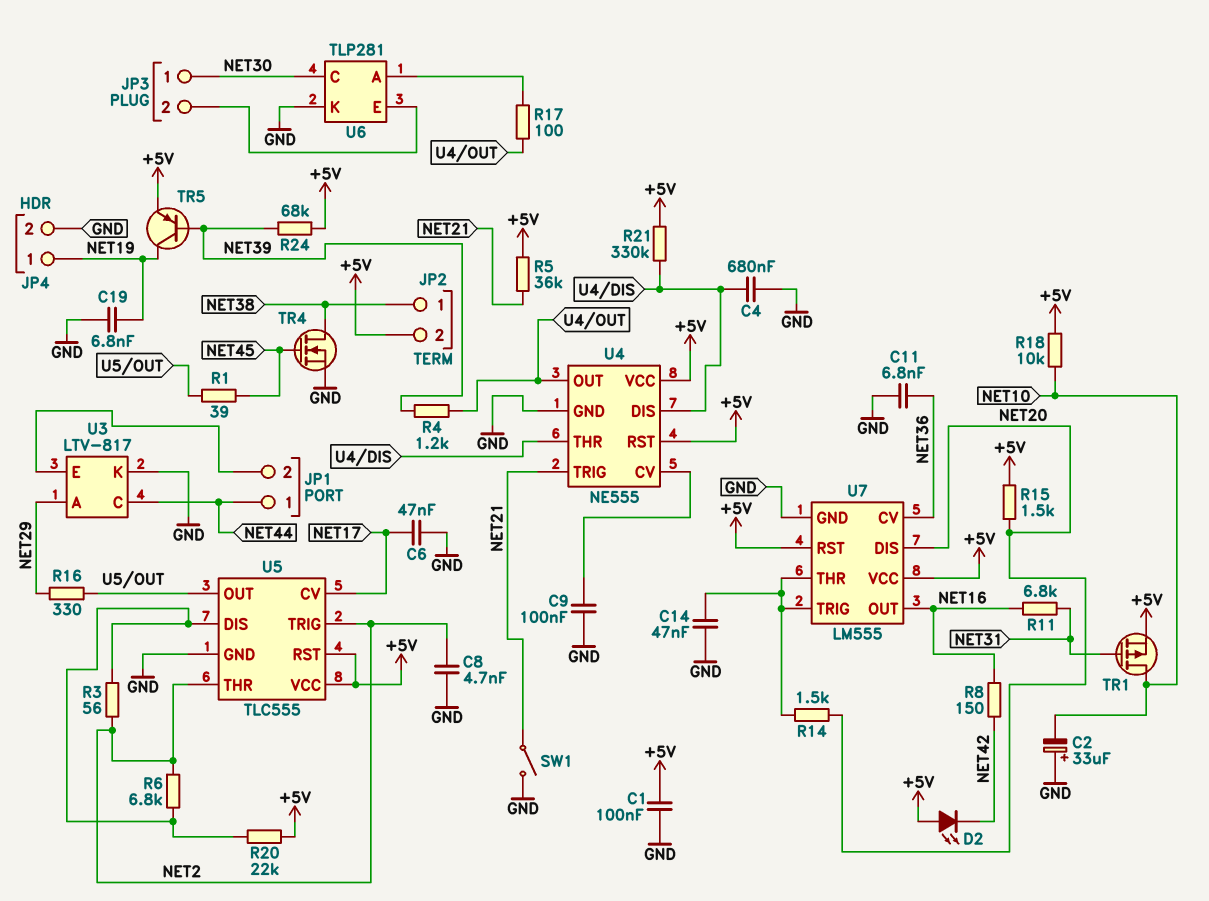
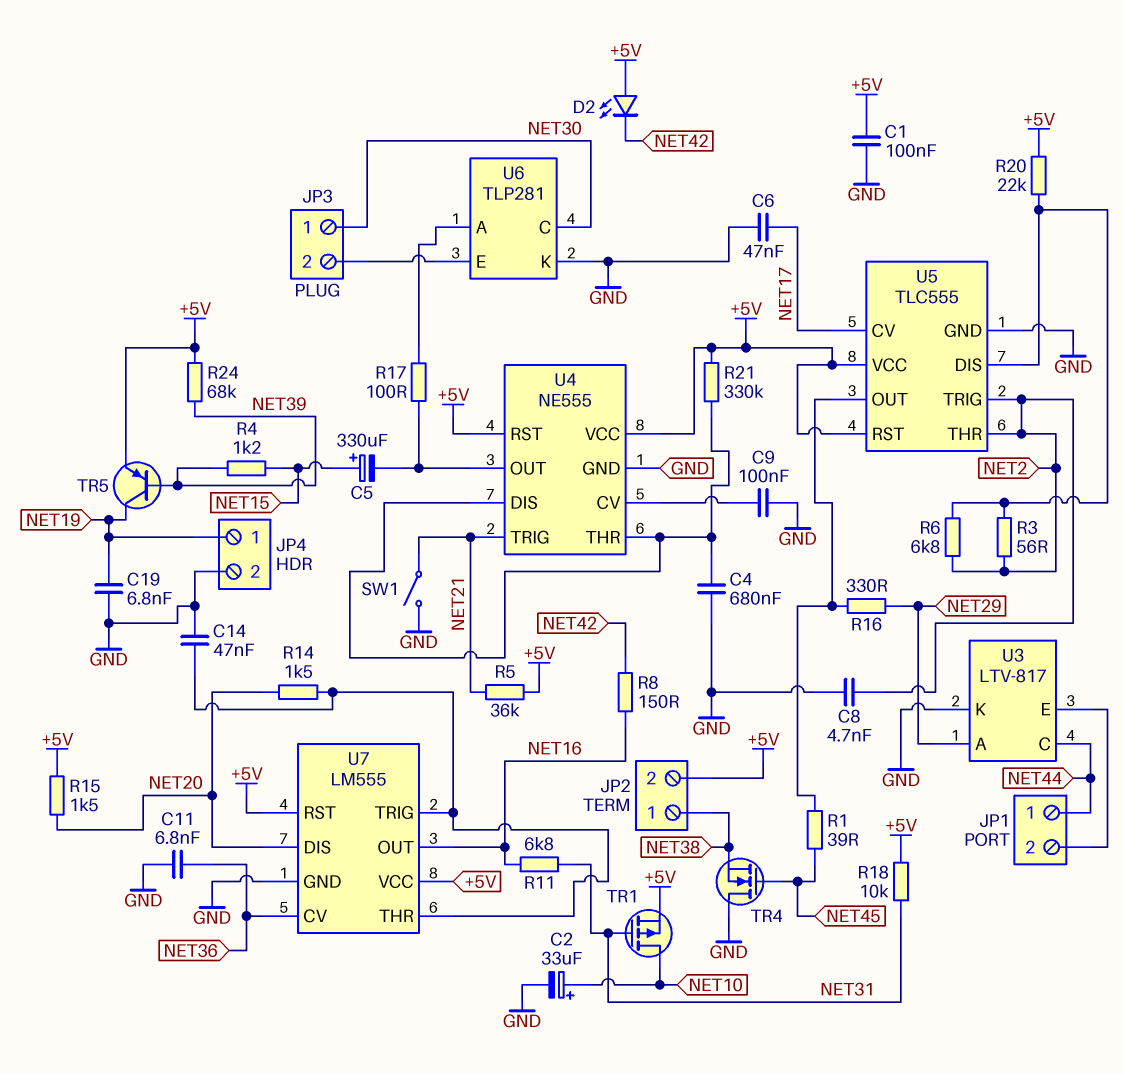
C2: 33uF (plus GND, minus NET10) -> 33uF (plus NET10, minus GND)
C5: none -> 330uF (plus NET15, minus U4/OUT)
R4: 1.2k (NET39, U4/OUT) -> 1.2k (NET15, NET39)
R18: 10k (+5V, NET10) -> 10k (+5V, NET31)
TR4: NMOS (G NET45, D NET38, S GND) -> NMOS (G NET45, D GND, S NET38)

